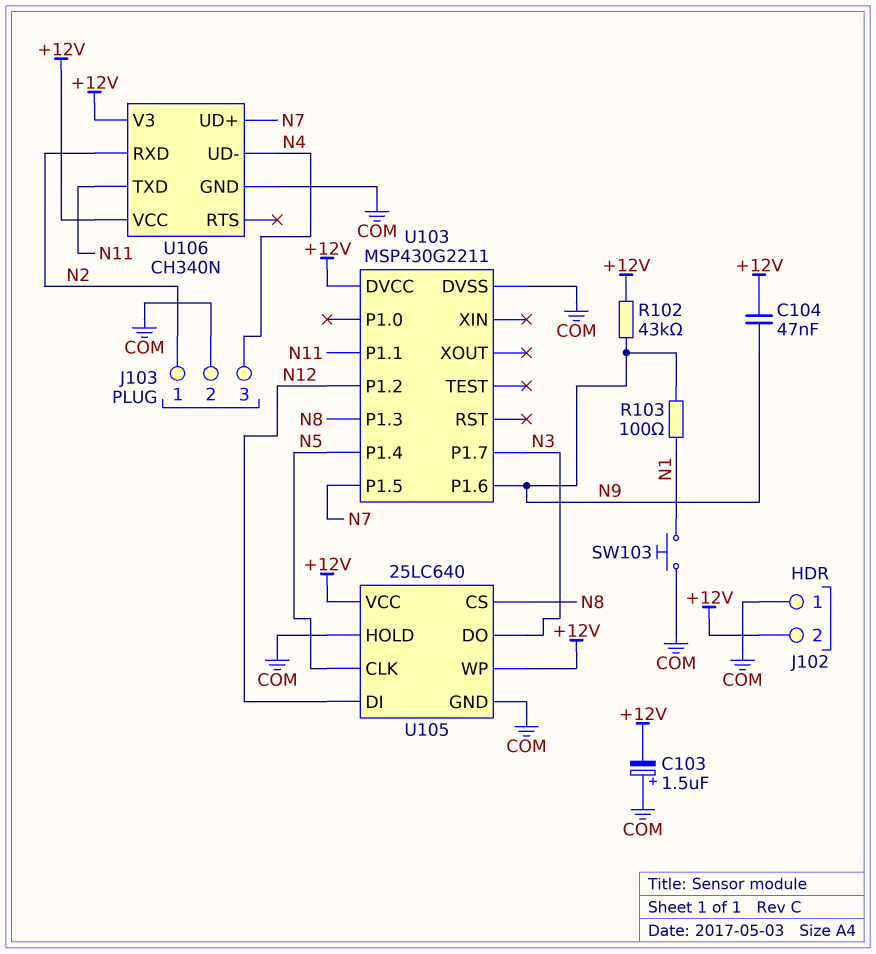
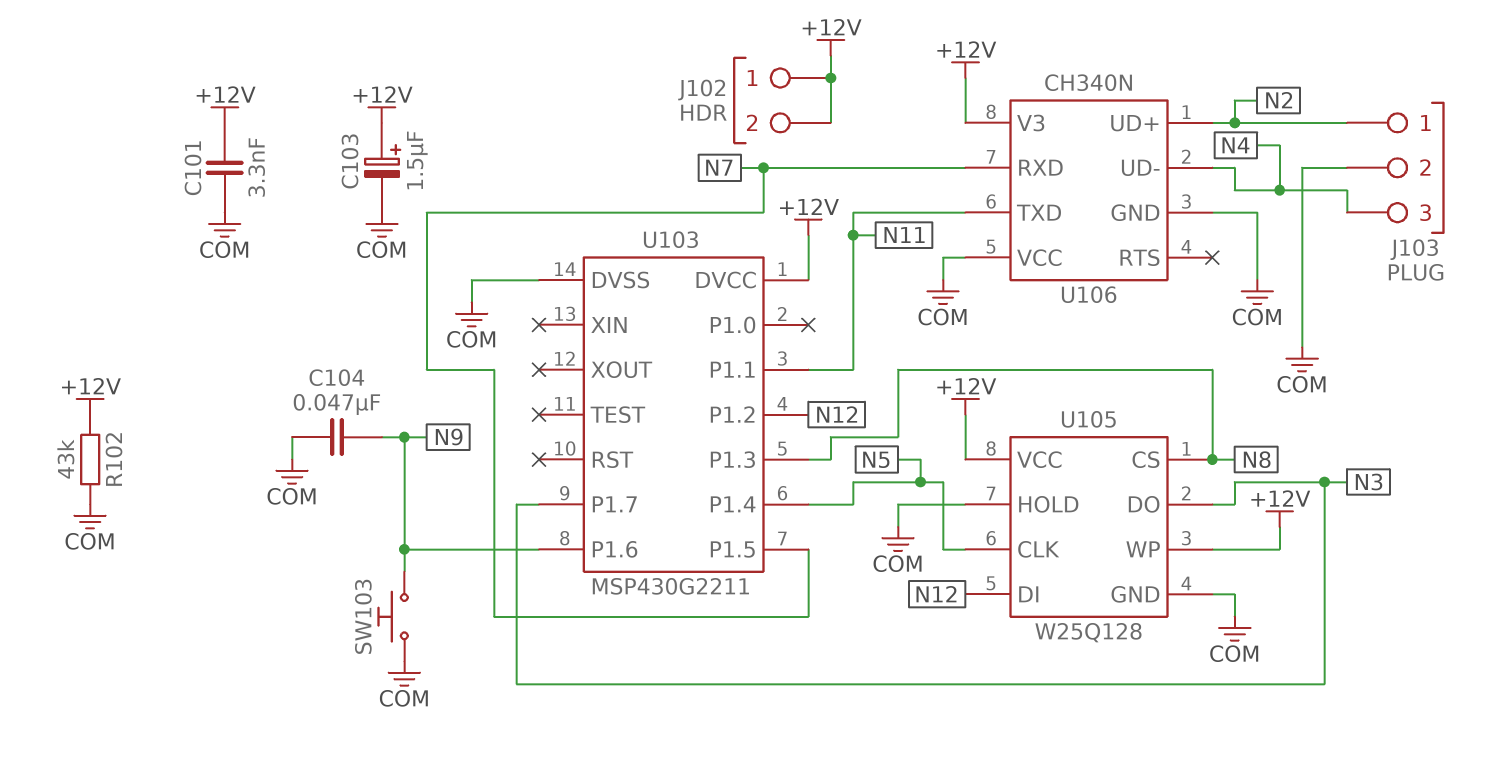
C101: none -> 3.3nF (+12V, COM)
C103: 1.5uF (plus COM, minus +12V) -> 1.5uF (plus +12V, minus COM)
C104: 47nF (+12V, N9) -> 47nF (COM, N9)
J102 pin 1: COM -> +12V
R102: 43k (+12V, N9) -> 43k (+12V, COM)
R103: 100 (N1, N9) -> none
SW103: button (COM, N1) -> button (COM, N9)
U105: 25LC640 -> W25Q128
U106 pin RXD: N2 -> N7
U106 pin UD+: N7 -> N2
U106 pin VCC: +12V -> COM

